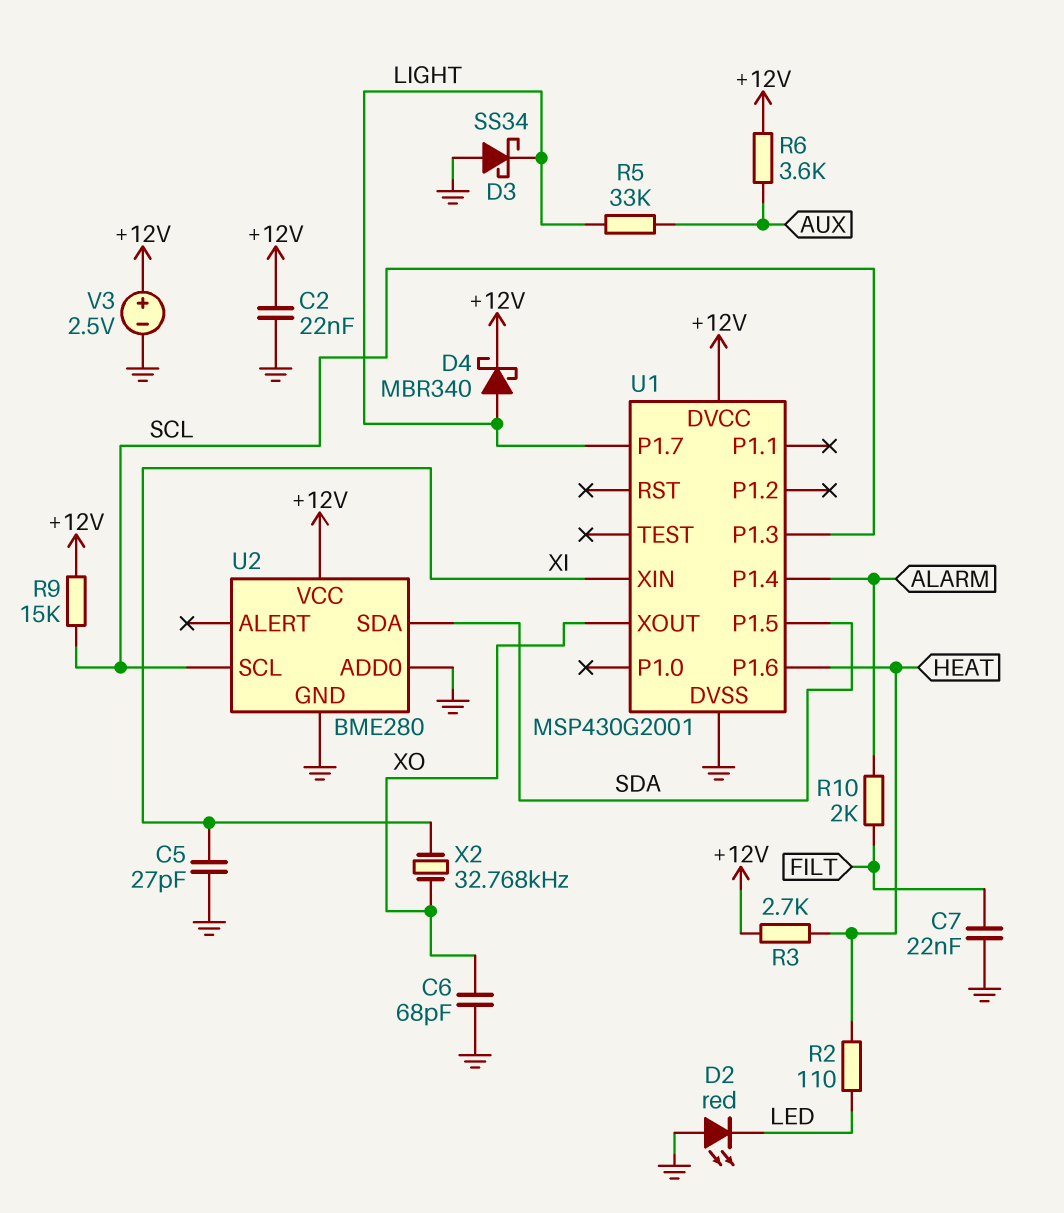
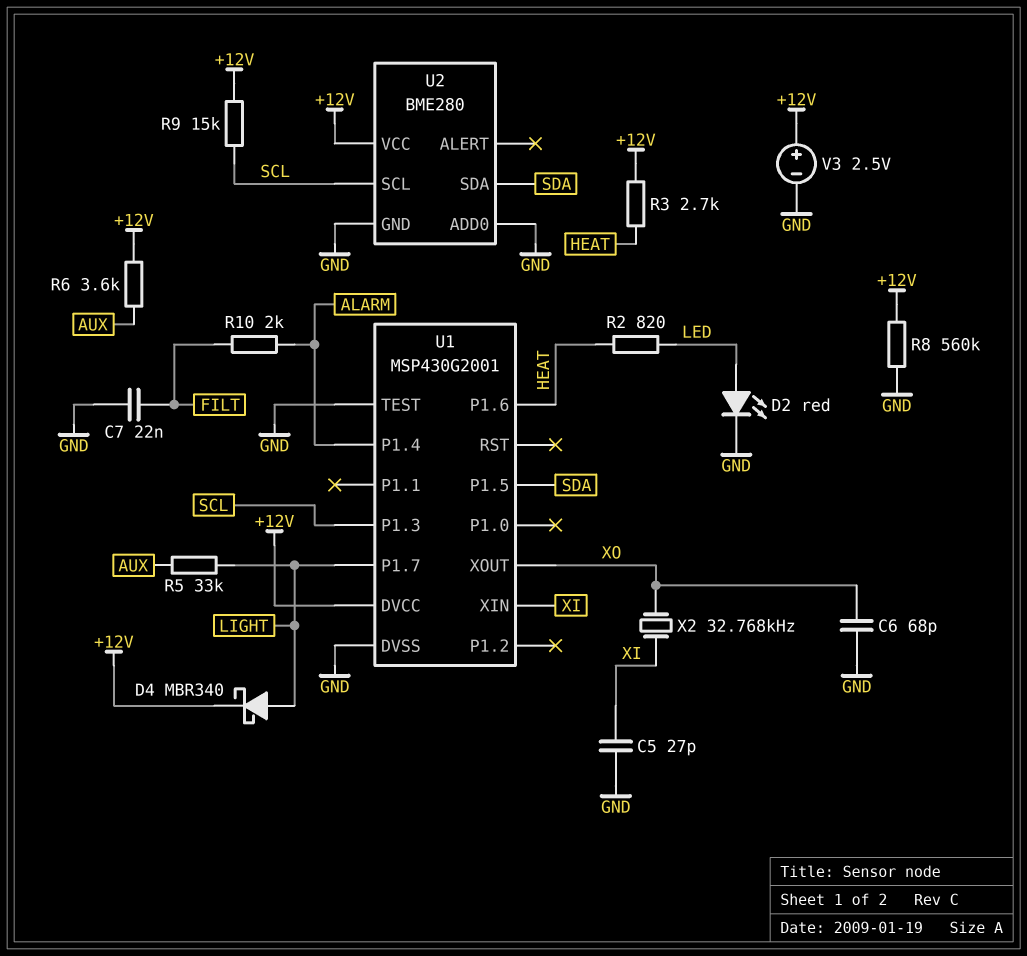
C2: 22nF (+12V, GND) -> none
D2: LED red (A GND, K LED) -> LED red (A LED, K GND)
D3: schottky SS34 (A GND, K LIGHT) -> none
R2: 110 (HEAT, LED) -> 820 (HEAT, LED)
R8: none -> 560k (+12V, GND)
U1 pin TEST: none -> GND

